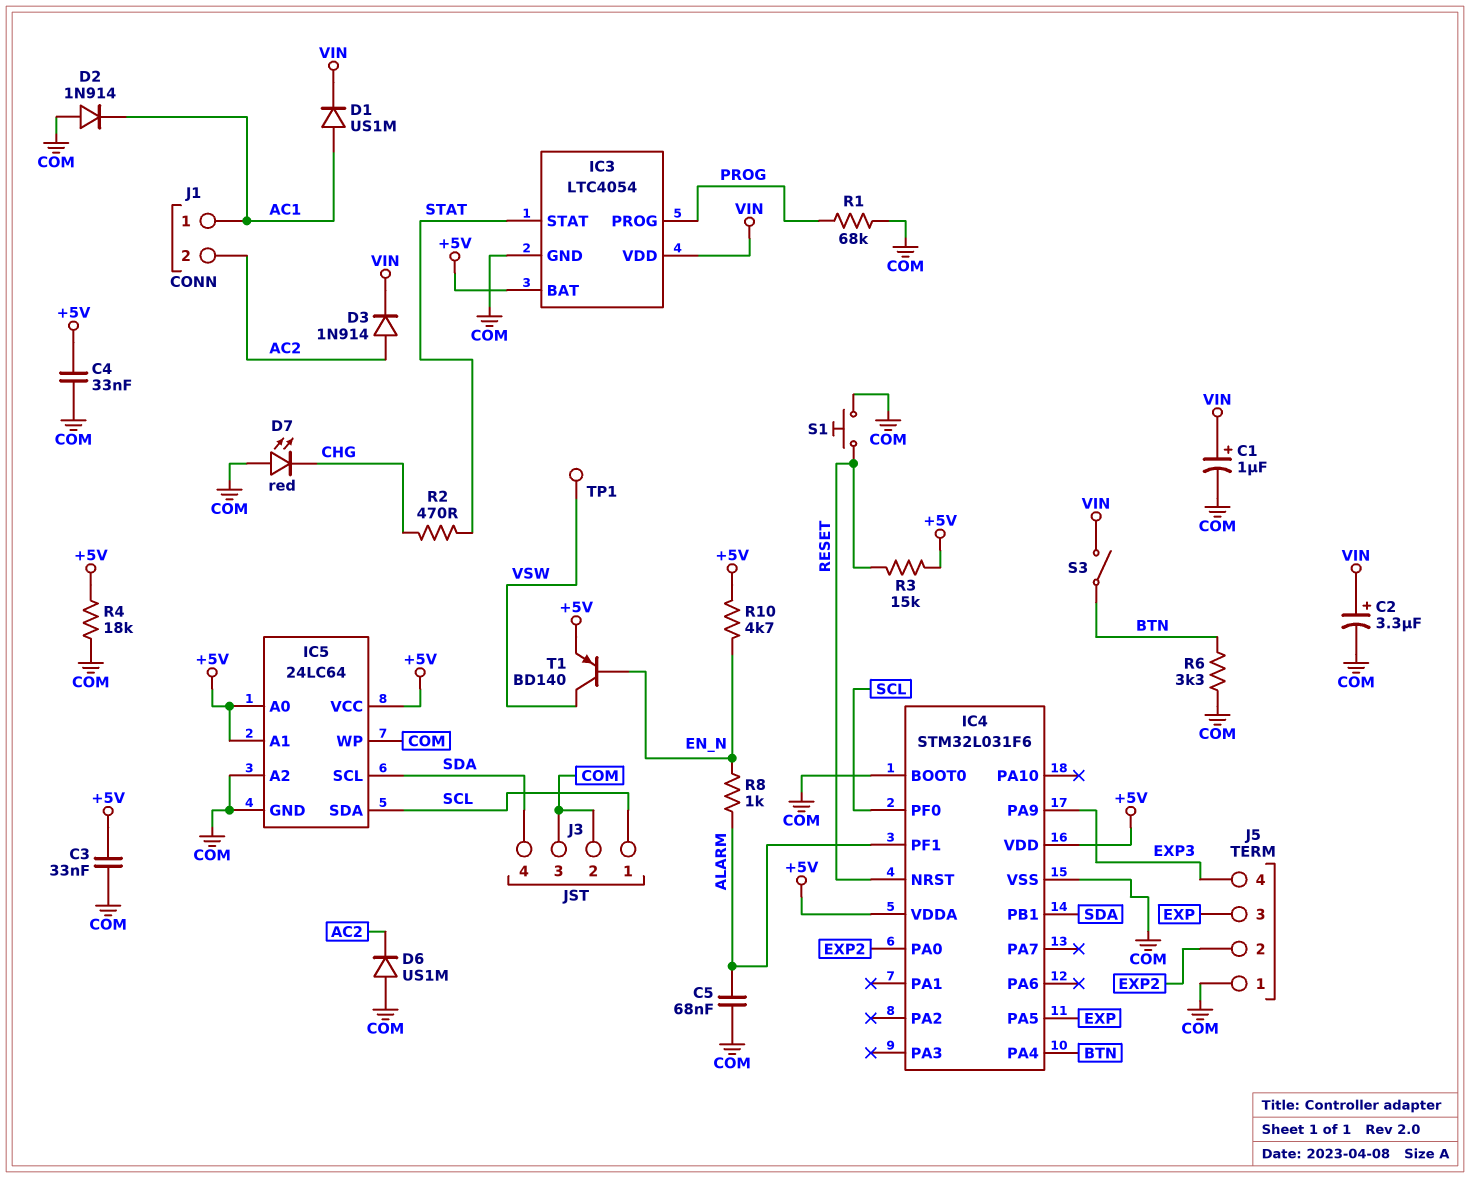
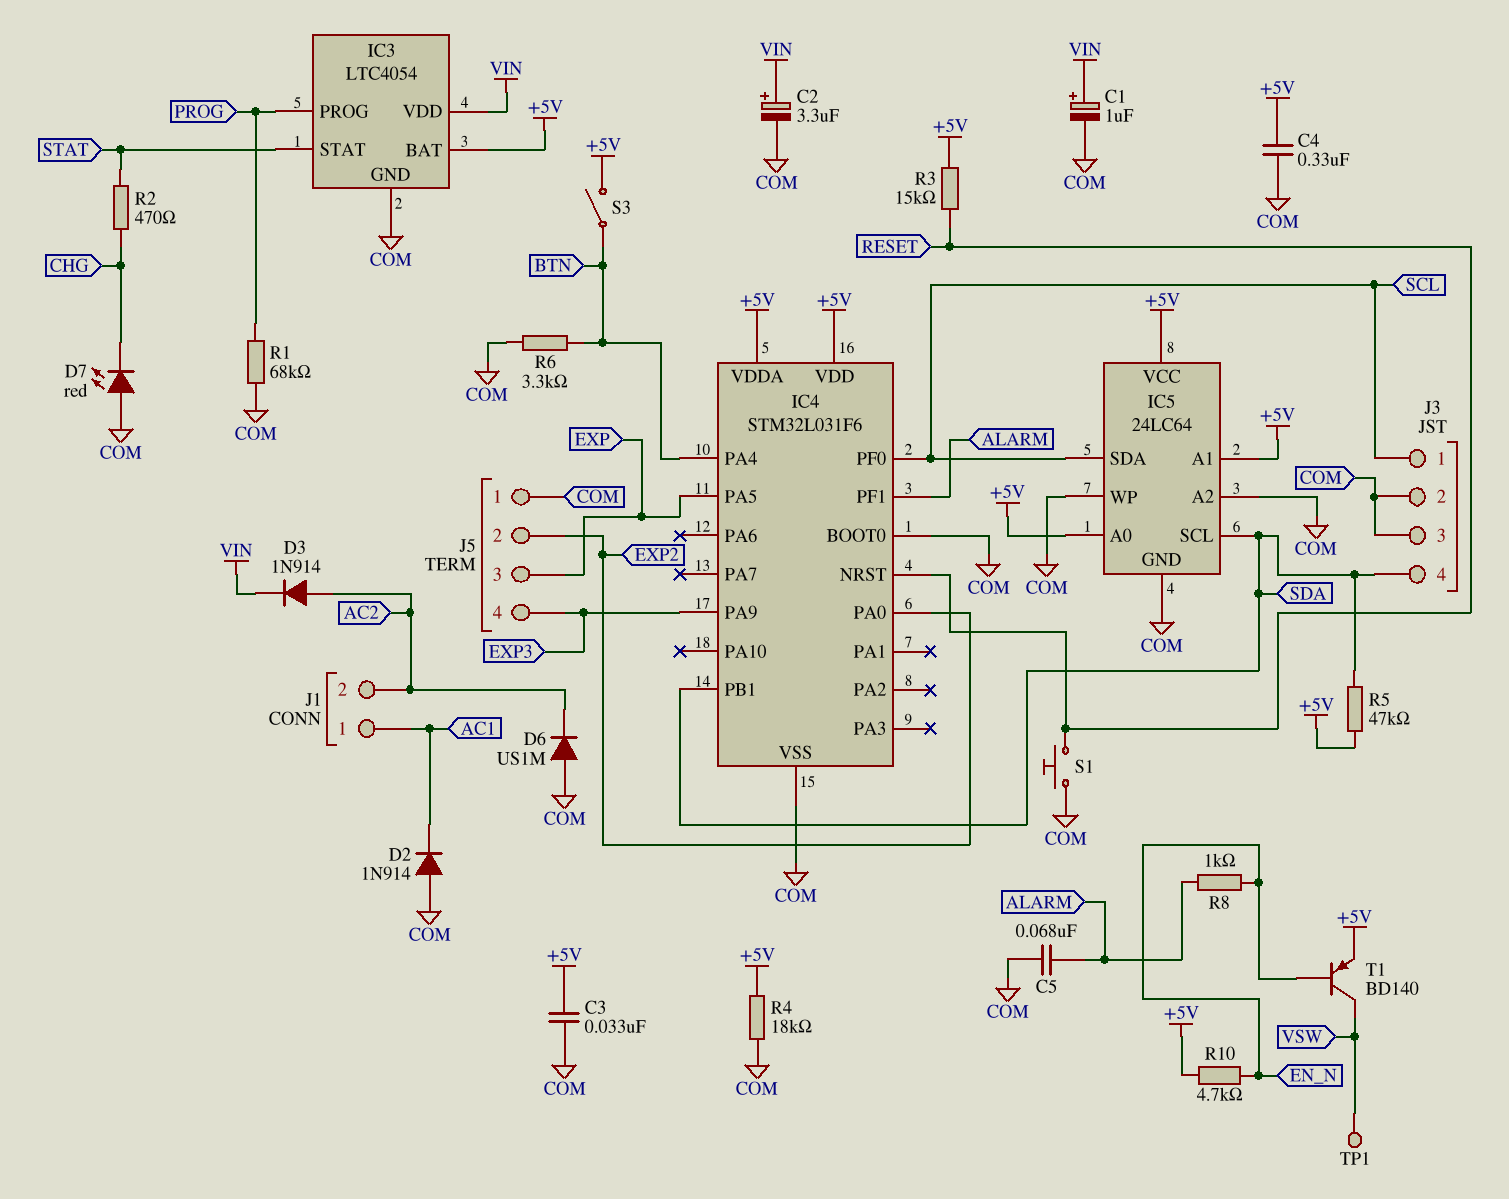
C4: 33nF (+5V, COM) -> 330nF (+5V, COM)
D1: diode US1M (A AC1, K VIN) -> none
R5: none -> 47k (+5V, SDA)
S3: switch (BTN, VIN) -> switch (+5V, BTN)

